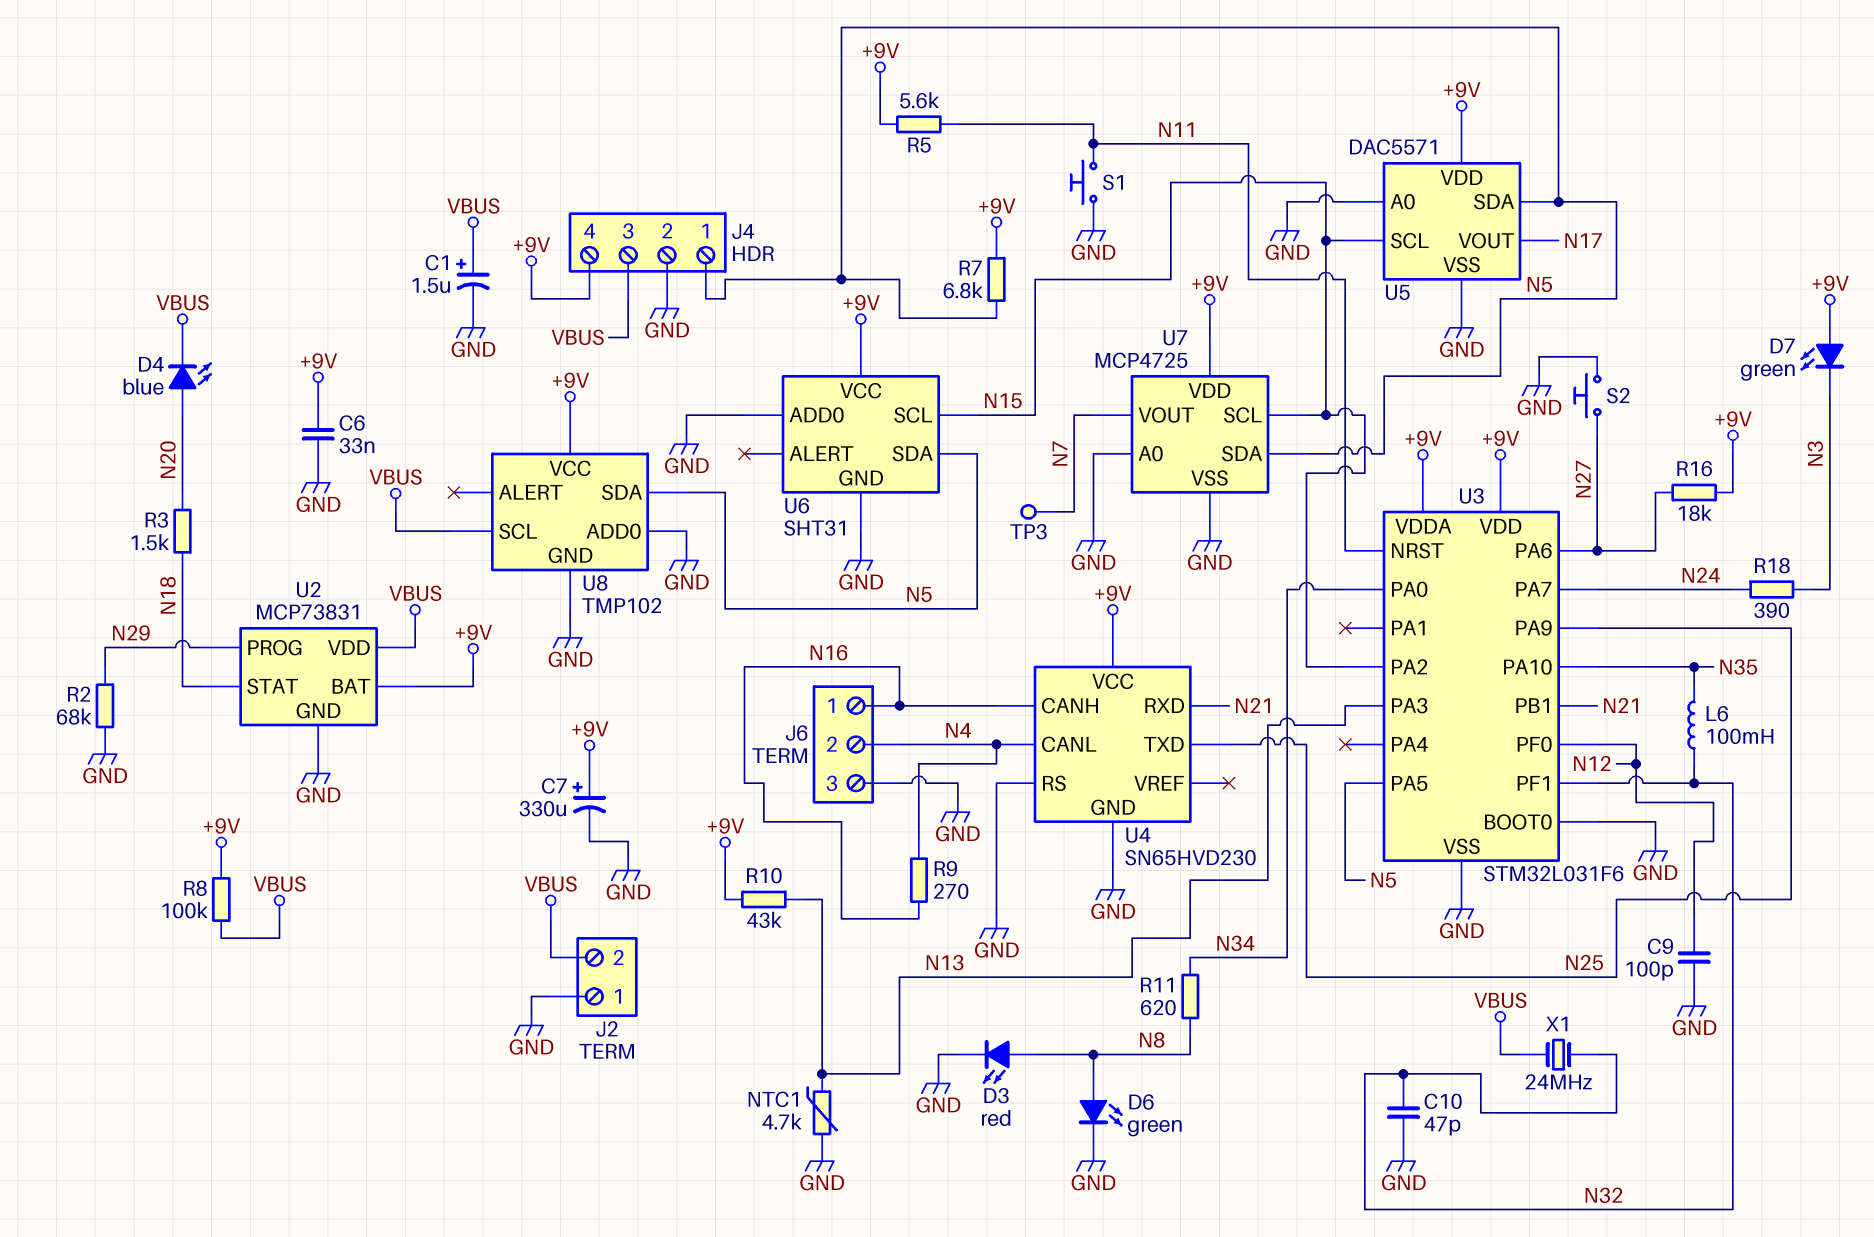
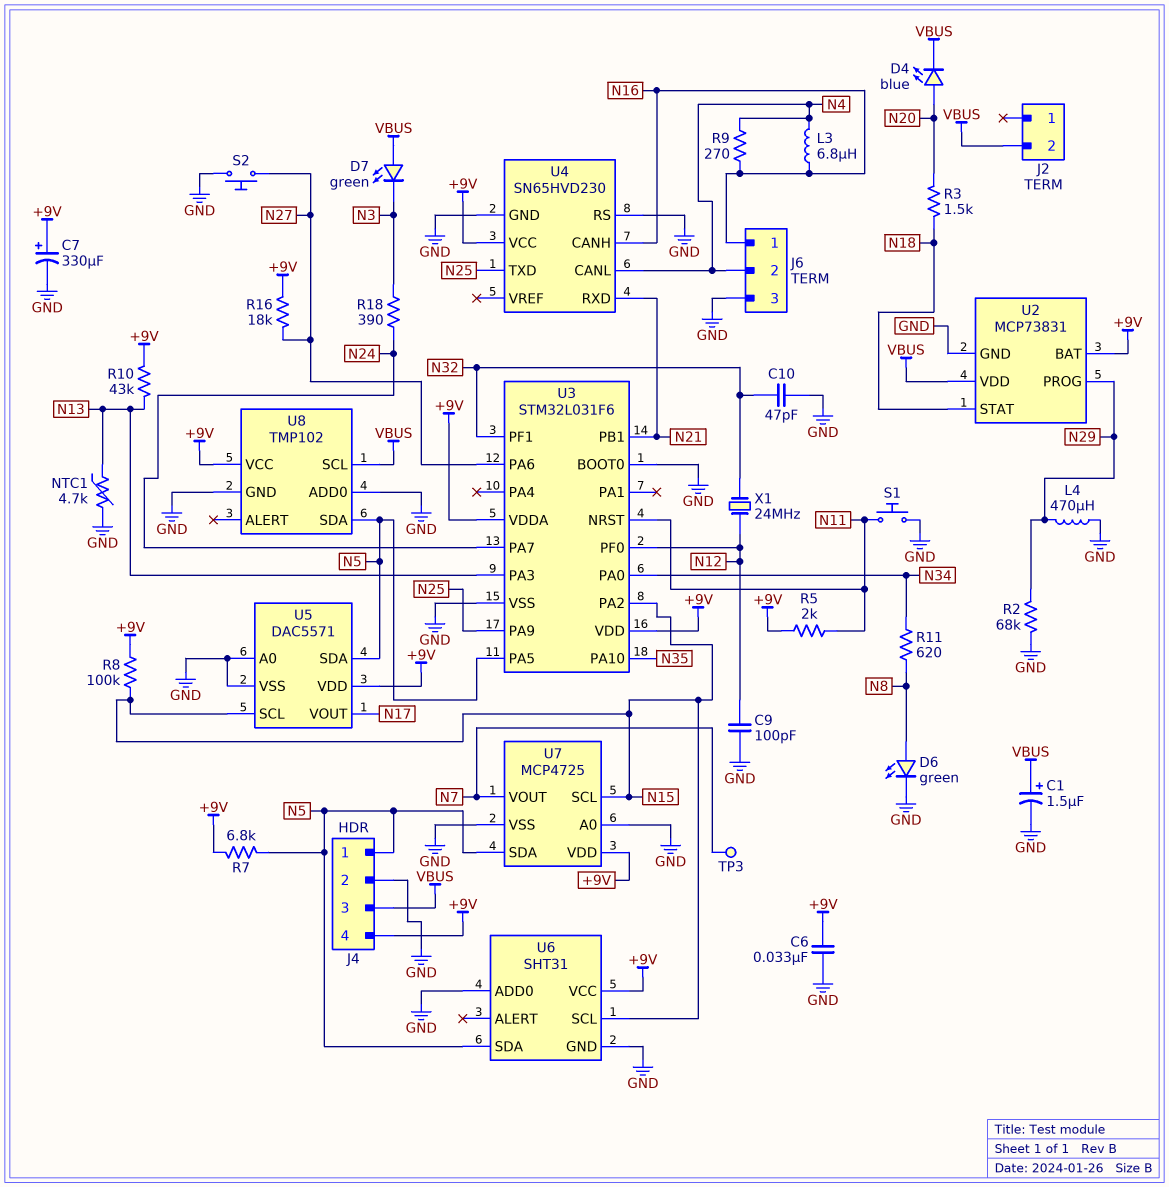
D3: LED red (A N8, K GND) -> none
D7: LED green (A +9V, K N3) -> LED green (A VBUS, K N3)
J2 pin 1: GND -> none
L3: none -> 6.8uH (N4, N16)
L4: none -> 470uH (GND, N29)
L6: 100mH (N32, N35) -> none
R5: 5.6k (+9V, N11) -> 2k (+9V, N11)
R8: 100k (+9V, VBUS) -> 100k (+9V, N15)
X1: 24MHz (N32, VBUS) -> 24MHz (N12, N32)

